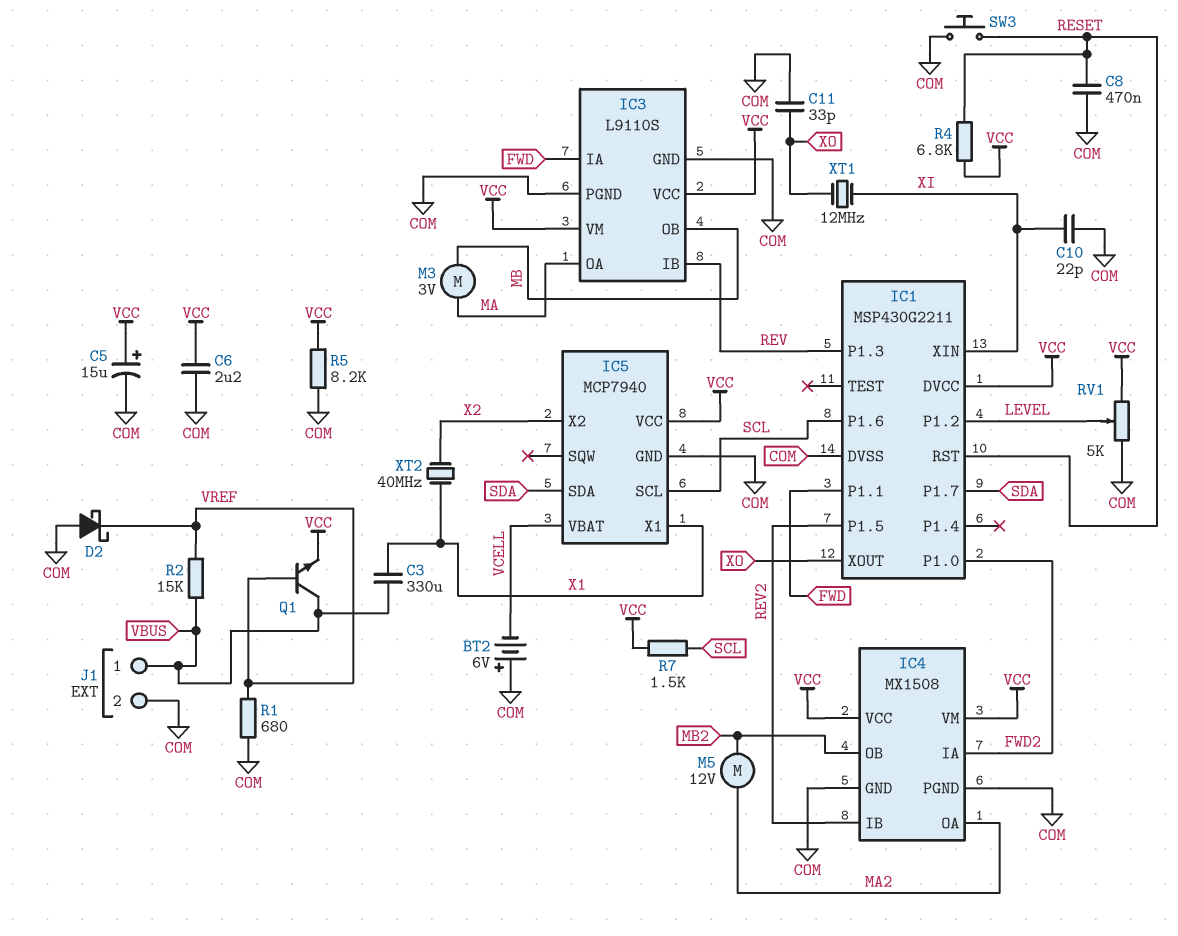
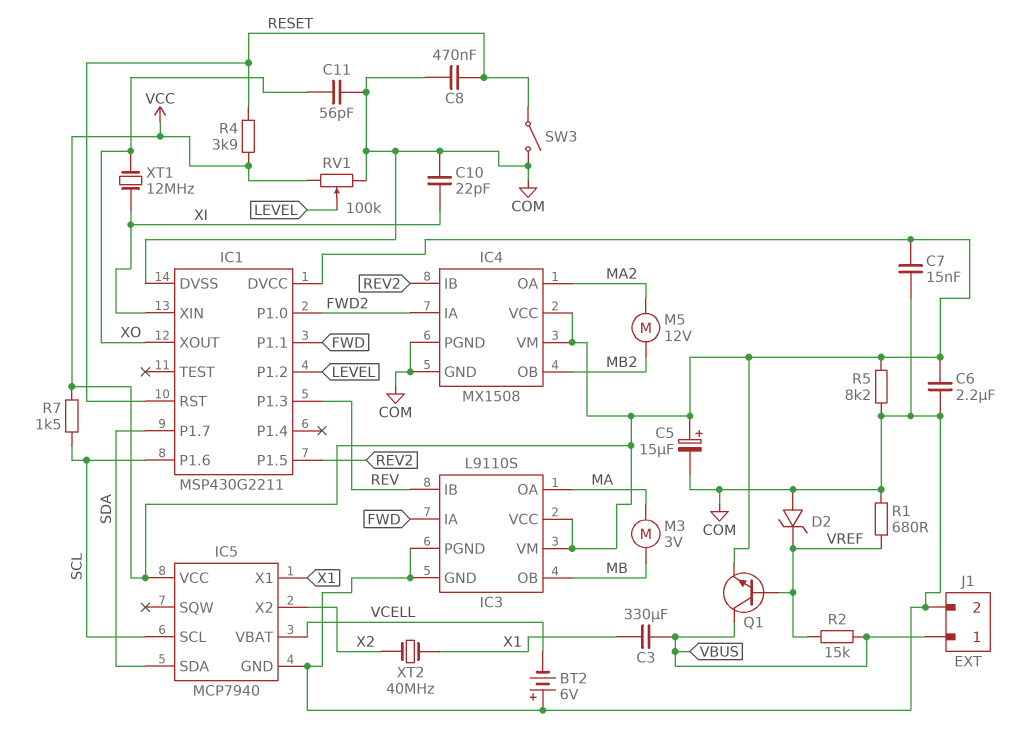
C7: none -> 15nF (COM, VCC)
C11: 33pF (COM, XO) -> 56pF (COM, XO)
D2: schottky (A COM, K VREF) -> zener (A COM, K VREF)
R4: 6.8k (RESET, VCC) -> 3.9k (RESET, VCC)
RV1: 5k (COM, VCC, wiper LEVEL) -> 100k (COM, VCC, wiper LEVEL)
SW3: button (COM, RESET) -> switch (COM, RESET)

